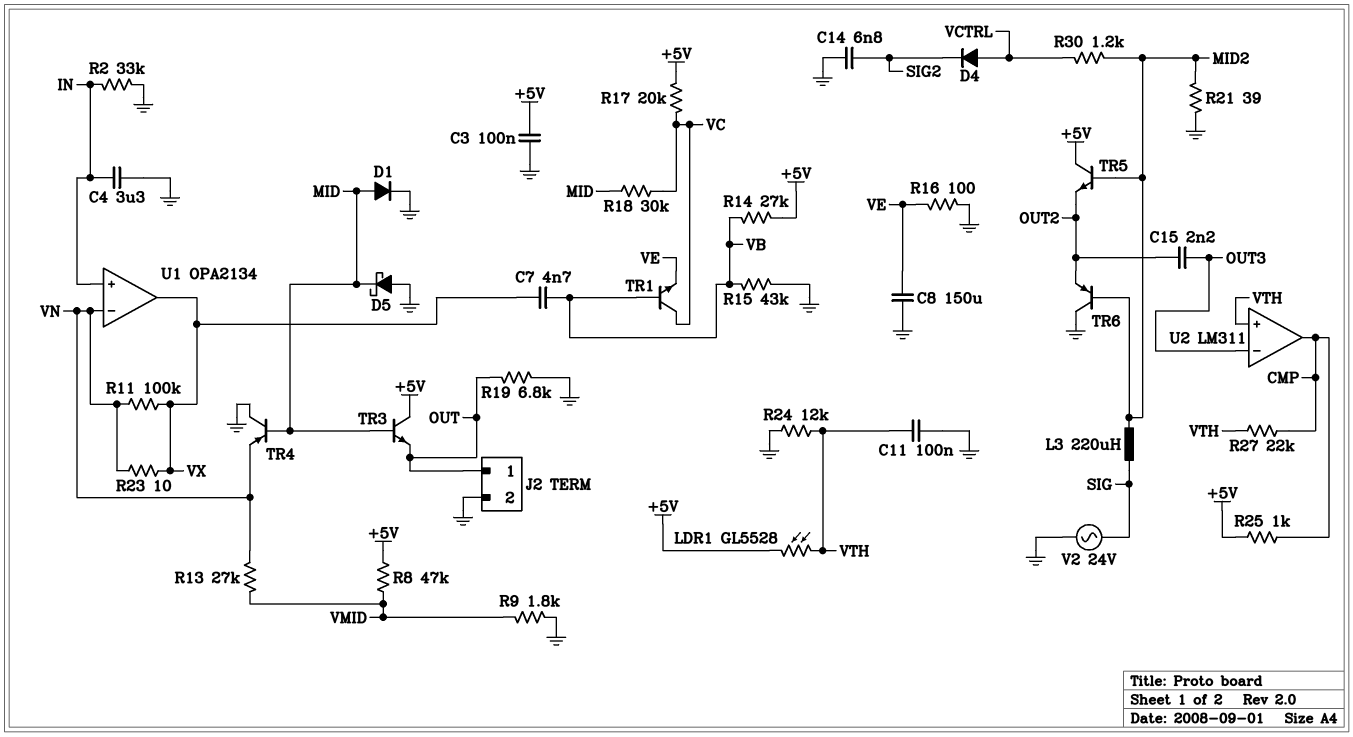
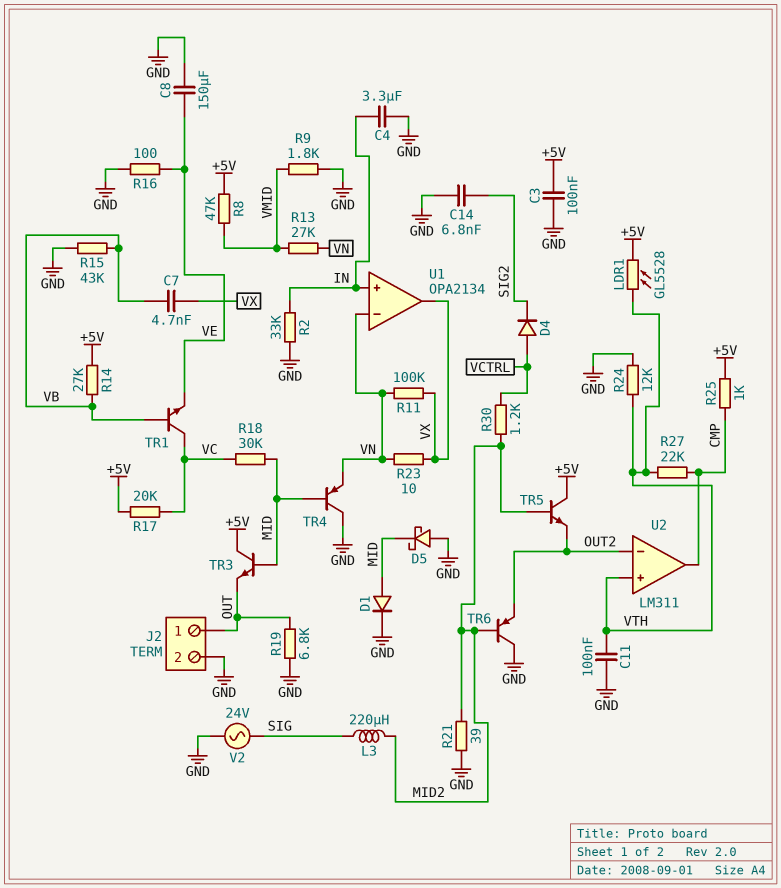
C15: 2.2nF (OUT2, OUT3) -> none
U2 pin in-: OUT3 -> OUT2

